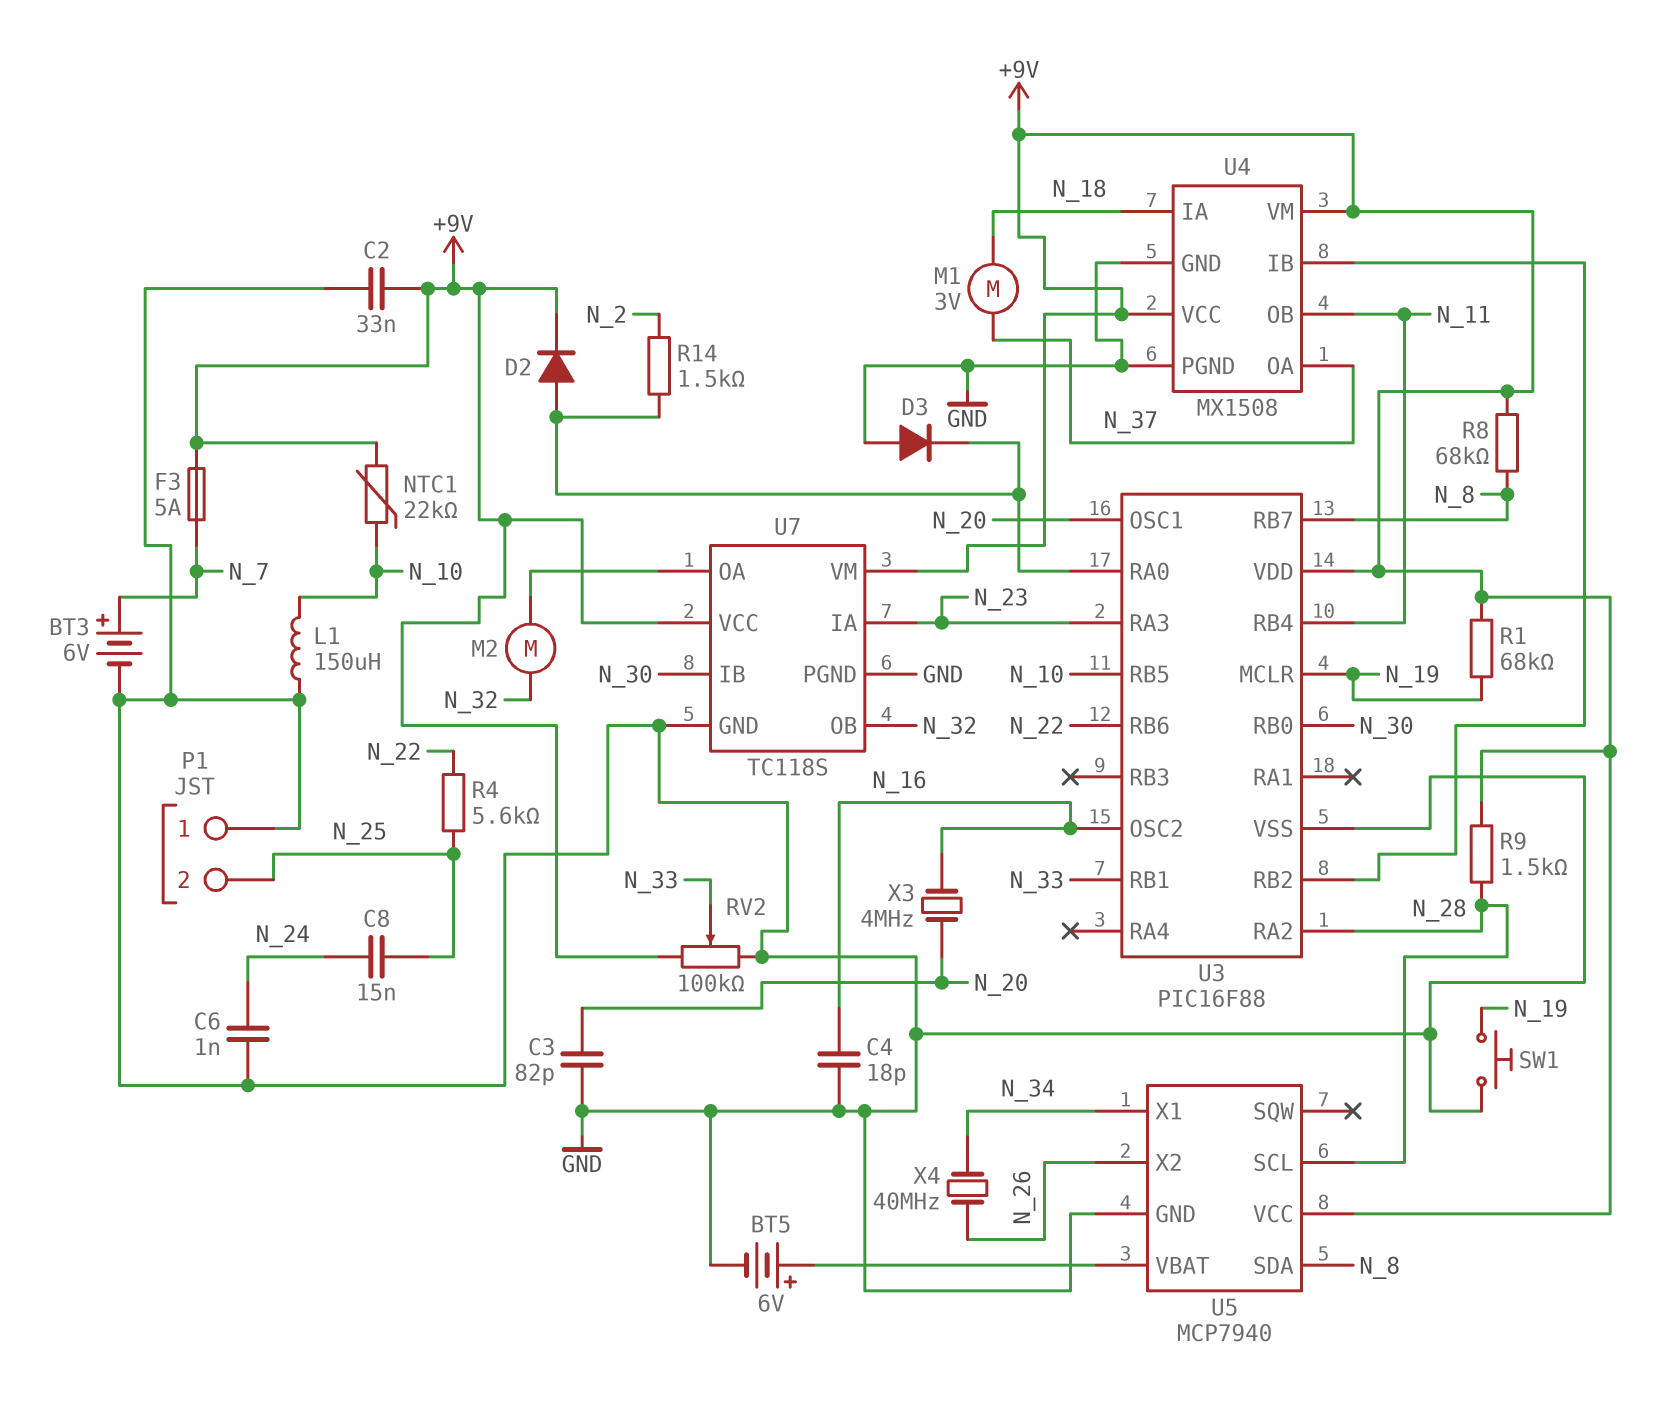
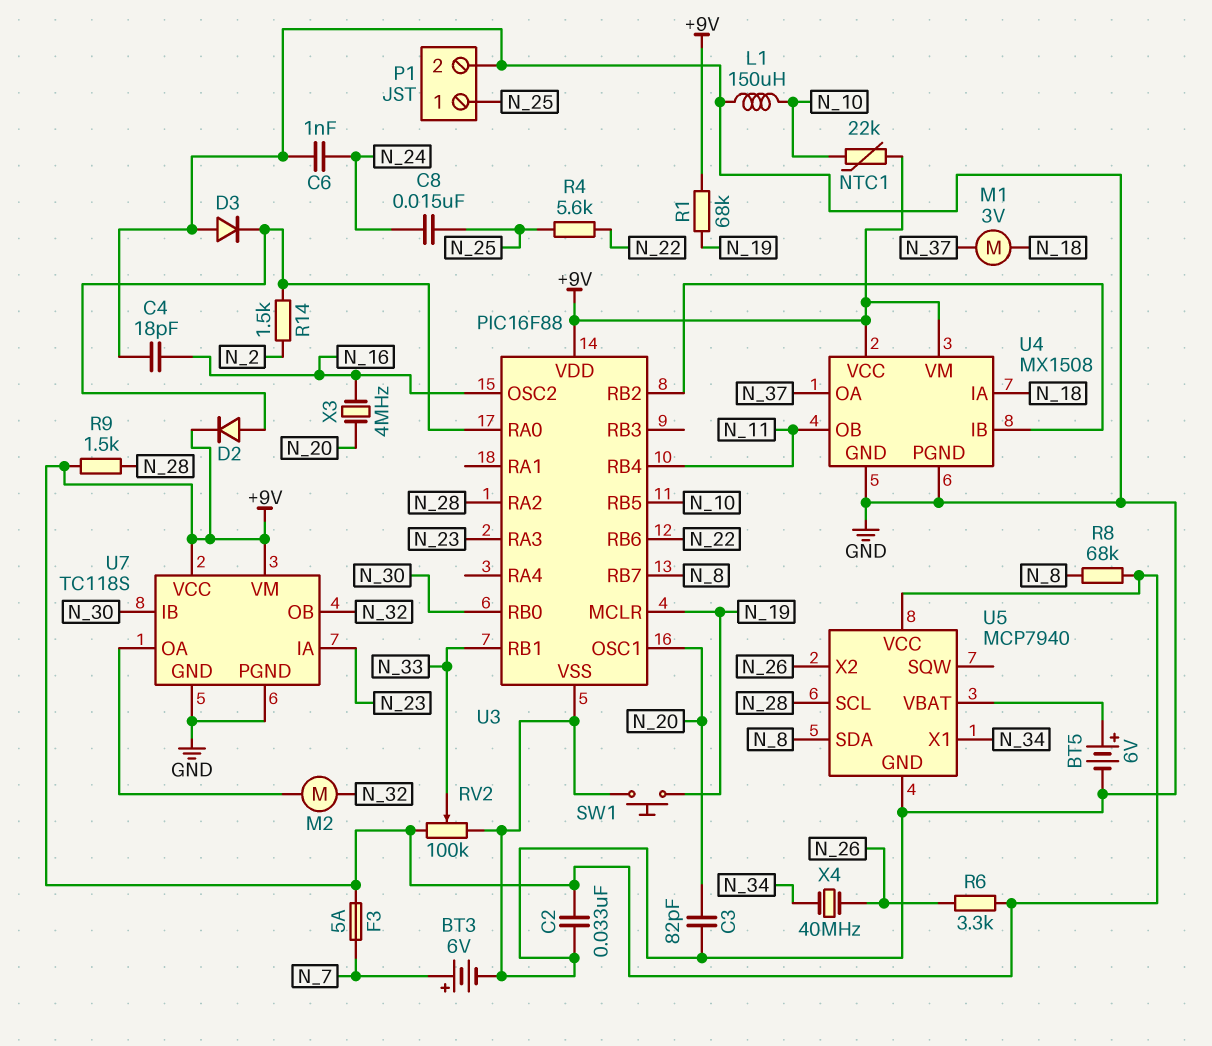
P1 pin 1: GND -> N_25
P1 pin 2: N_25 -> GND
R6: none -> 3.3k (+9V, N_26)

